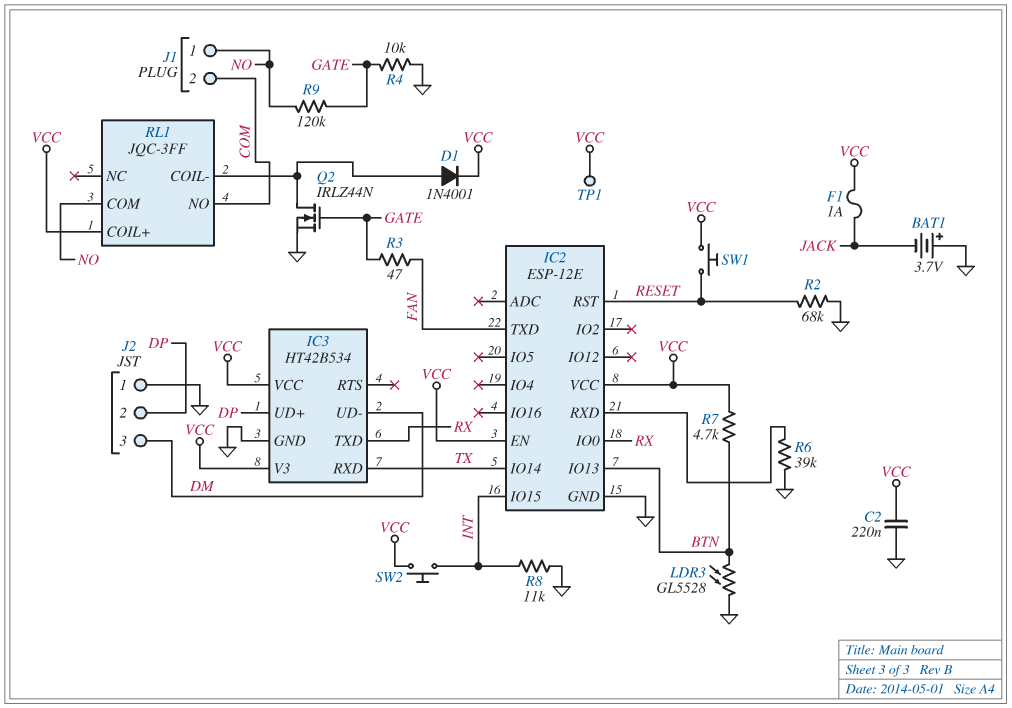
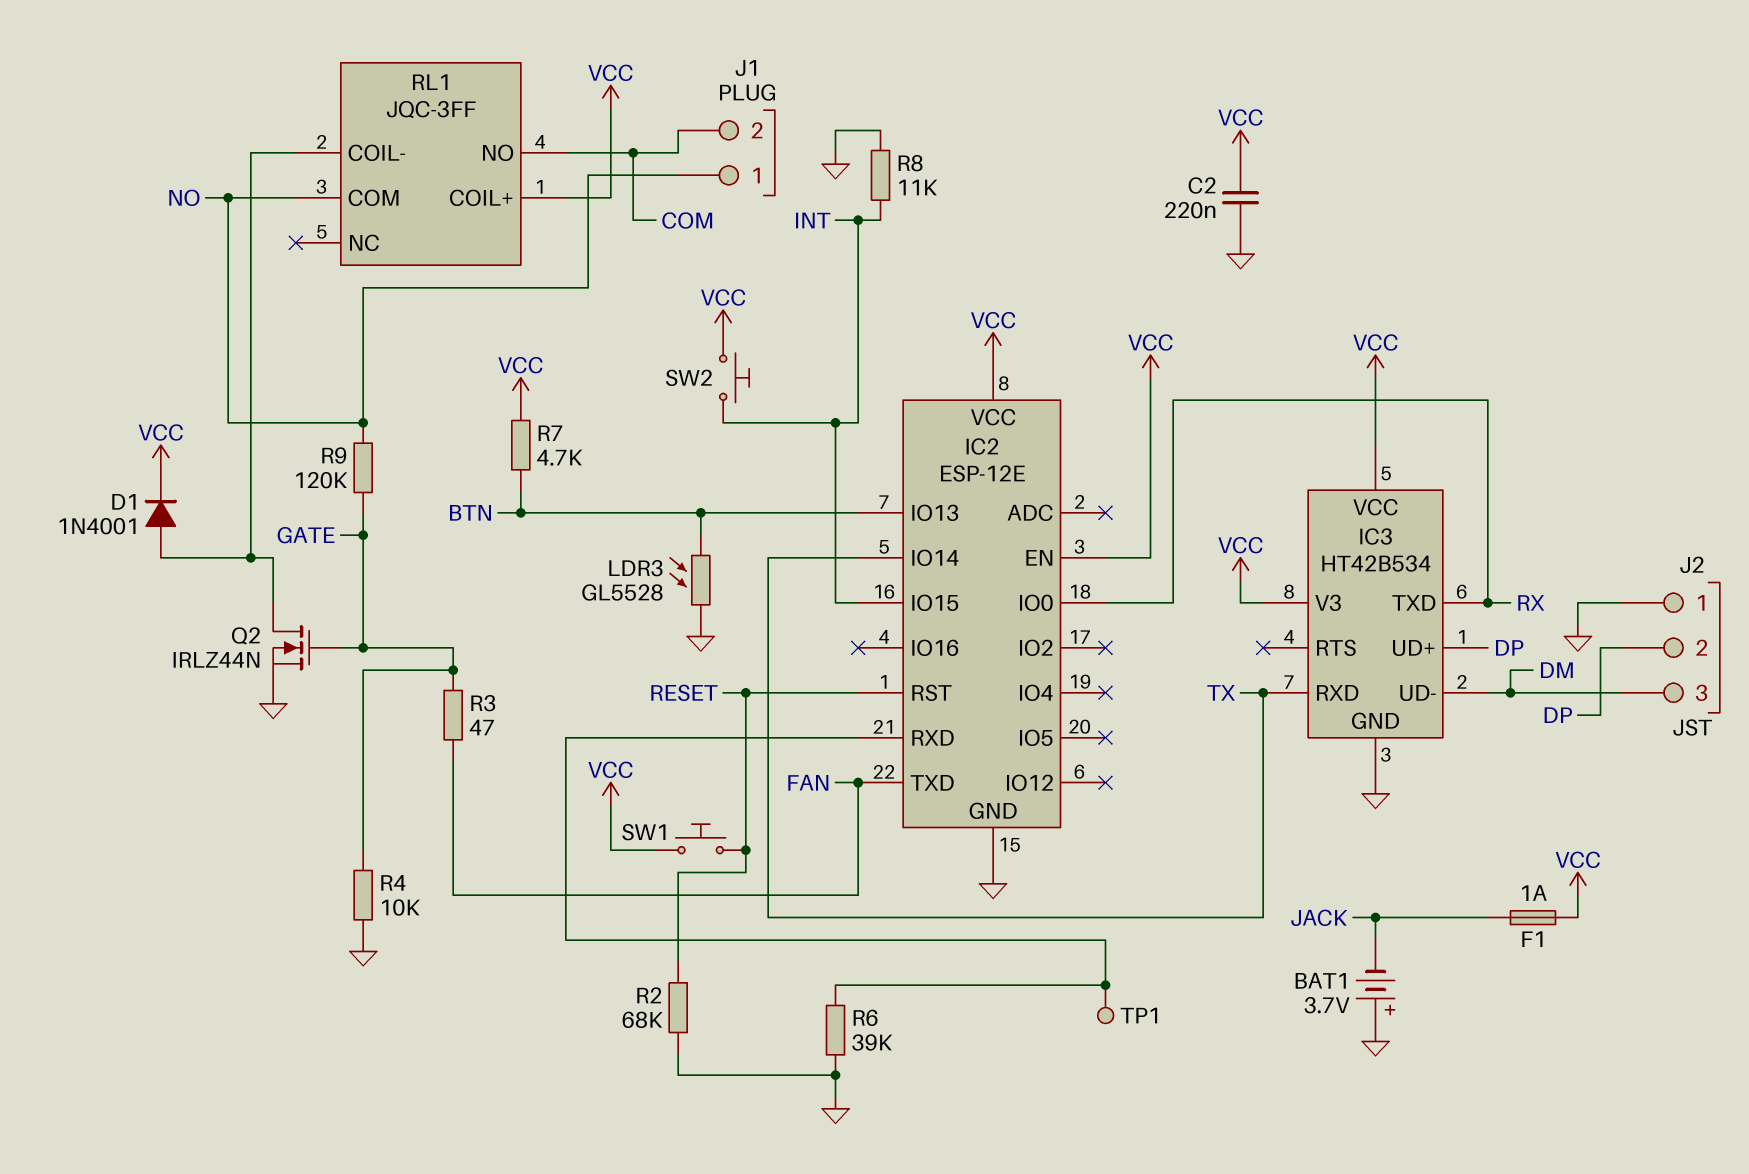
TP1: test point (VCC) -> test point (IC2/RXD)

